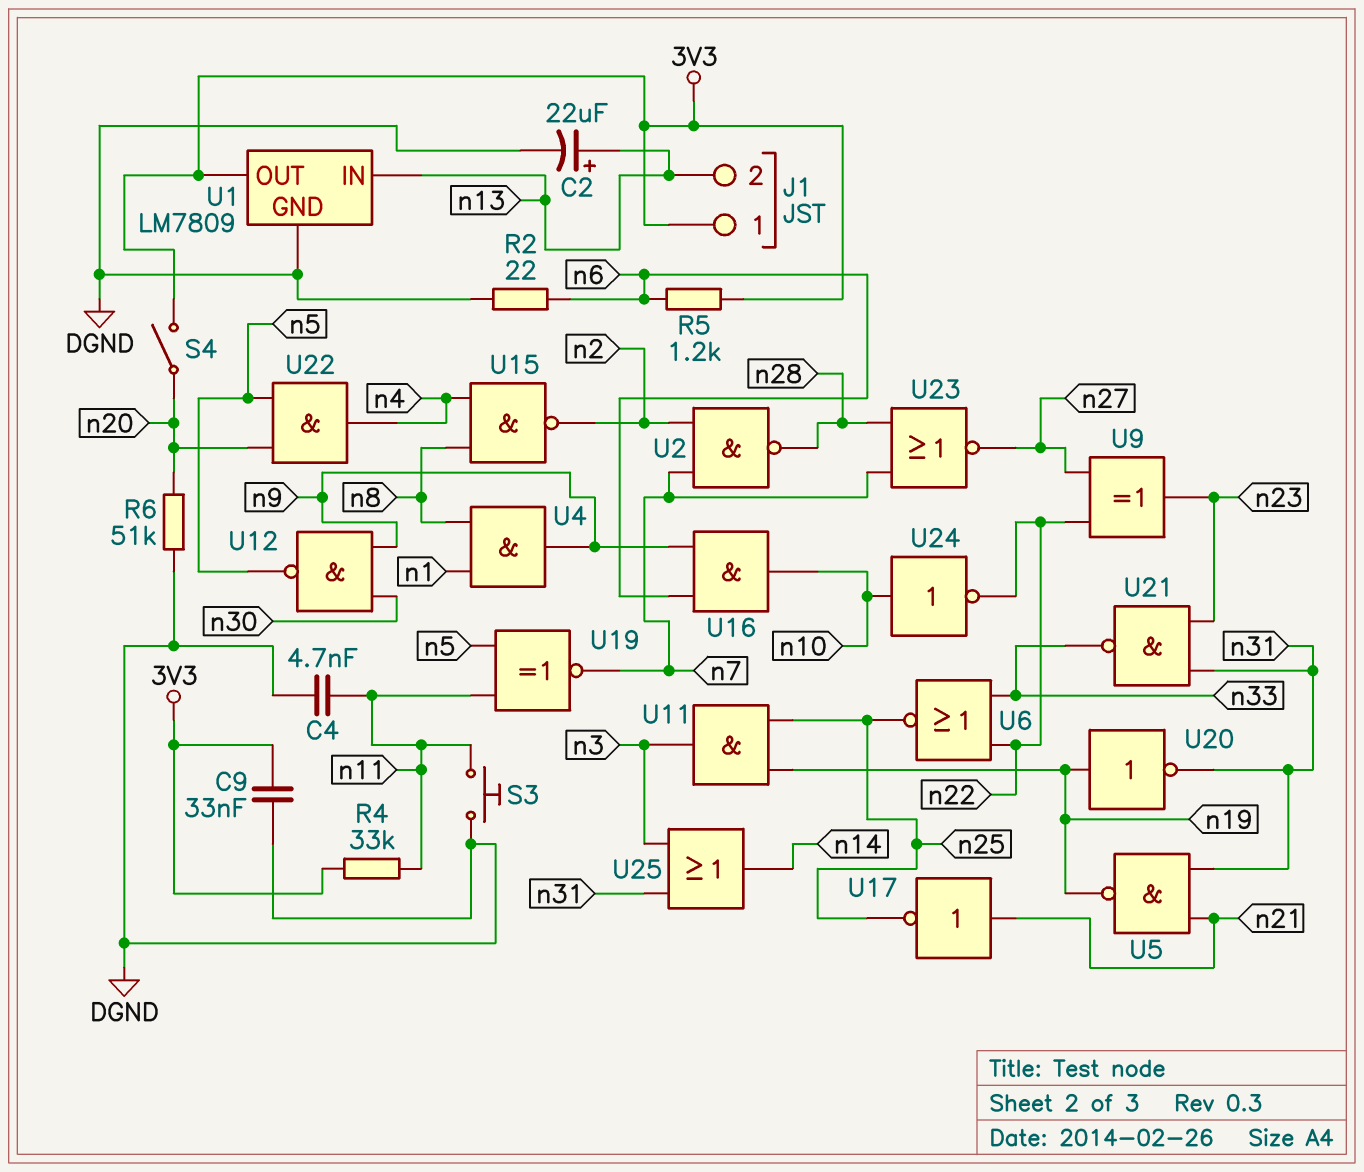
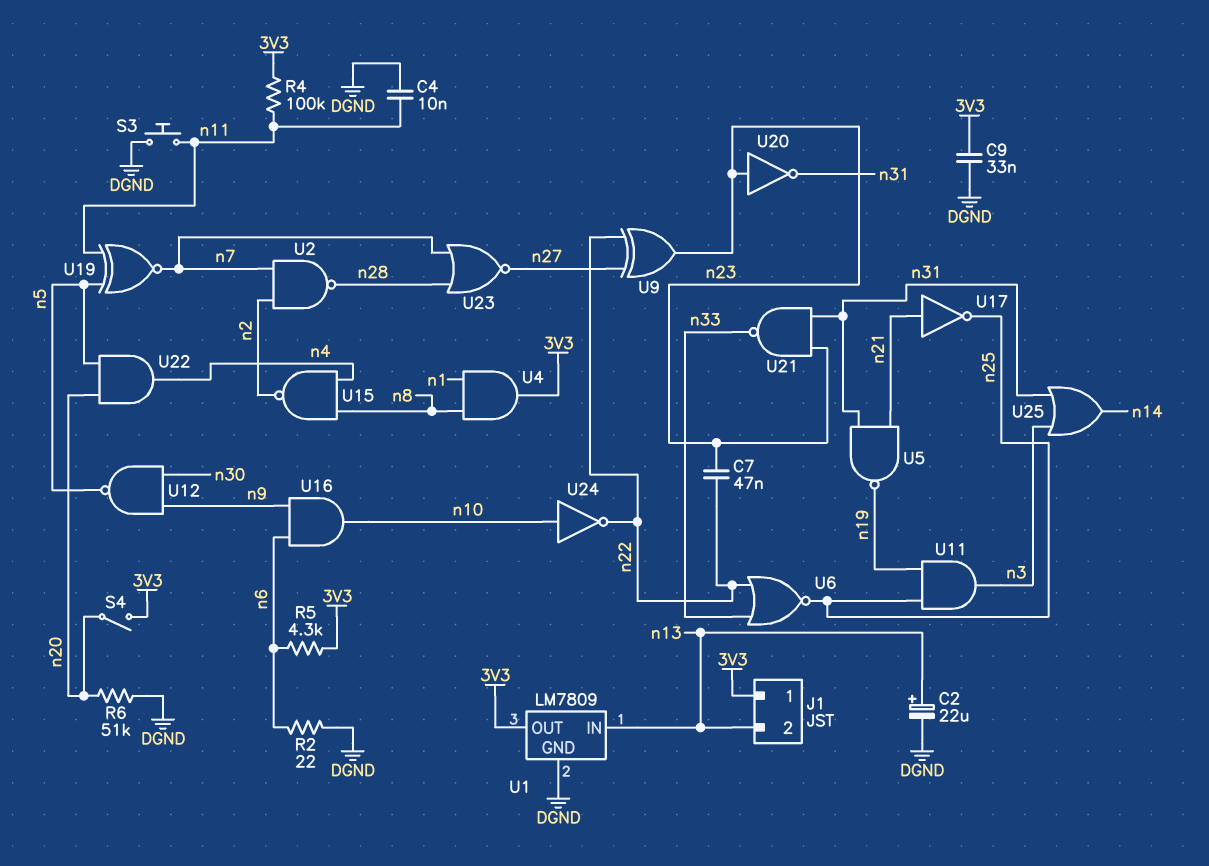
C4: 4.7nF (DGND, n11) -> 10nF (DGND, n11)
C7: none -> 47nF (n22, n23)
R4: 33k (3V3, n11) -> 100k (3V3, n11)
R5: 1.2k (3V3, n6) -> 4.3k (3V3, n6)
U4: AND (in n1, in n8, out n9) -> AND (in n1, in n8, out 3V3)
U20: NOT (in n19, out n31) -> NOT (in n23, out n31)

